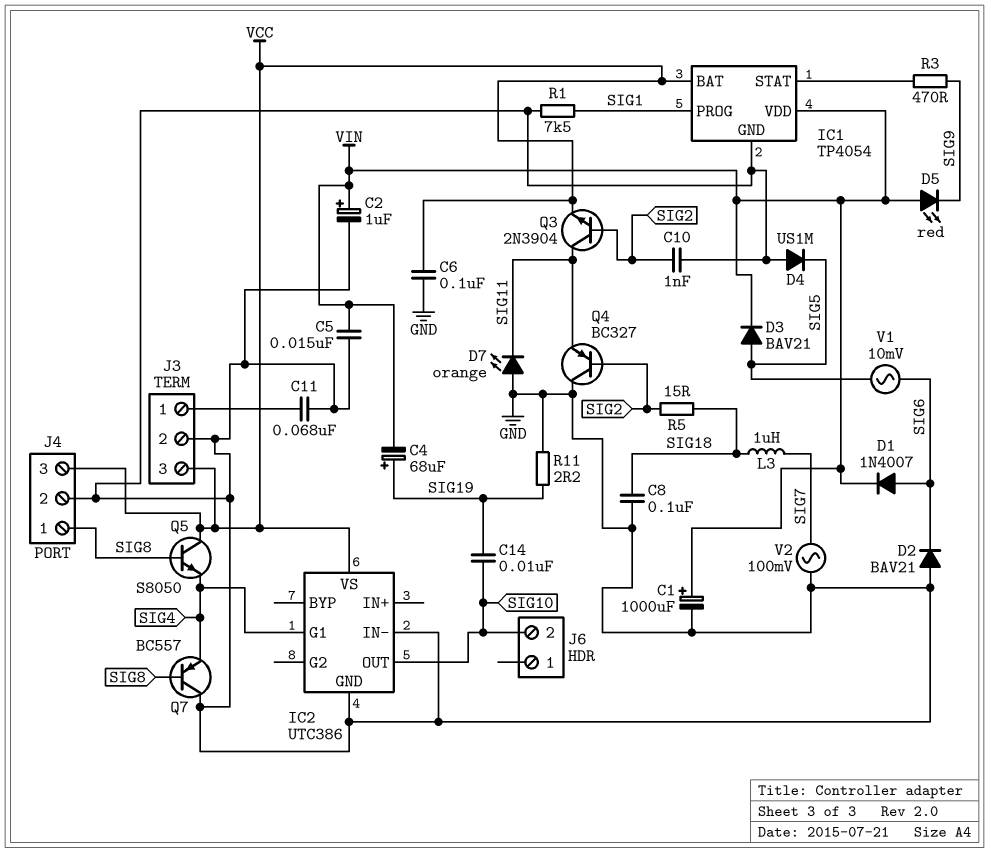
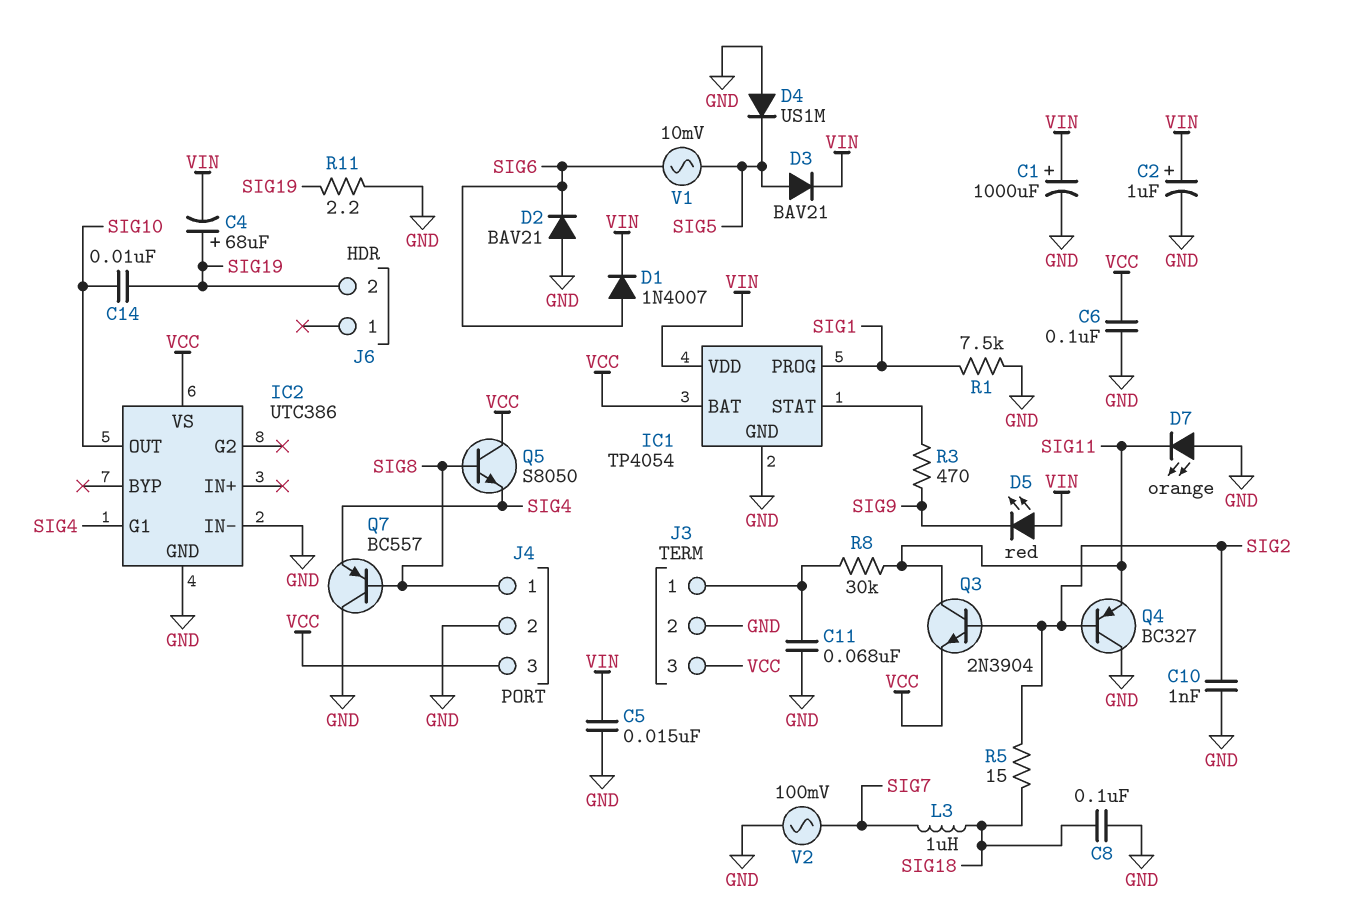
J6 pin 2: SIG10 -> SIG19
R8: none -> 30k (J3/1, SIG11)

